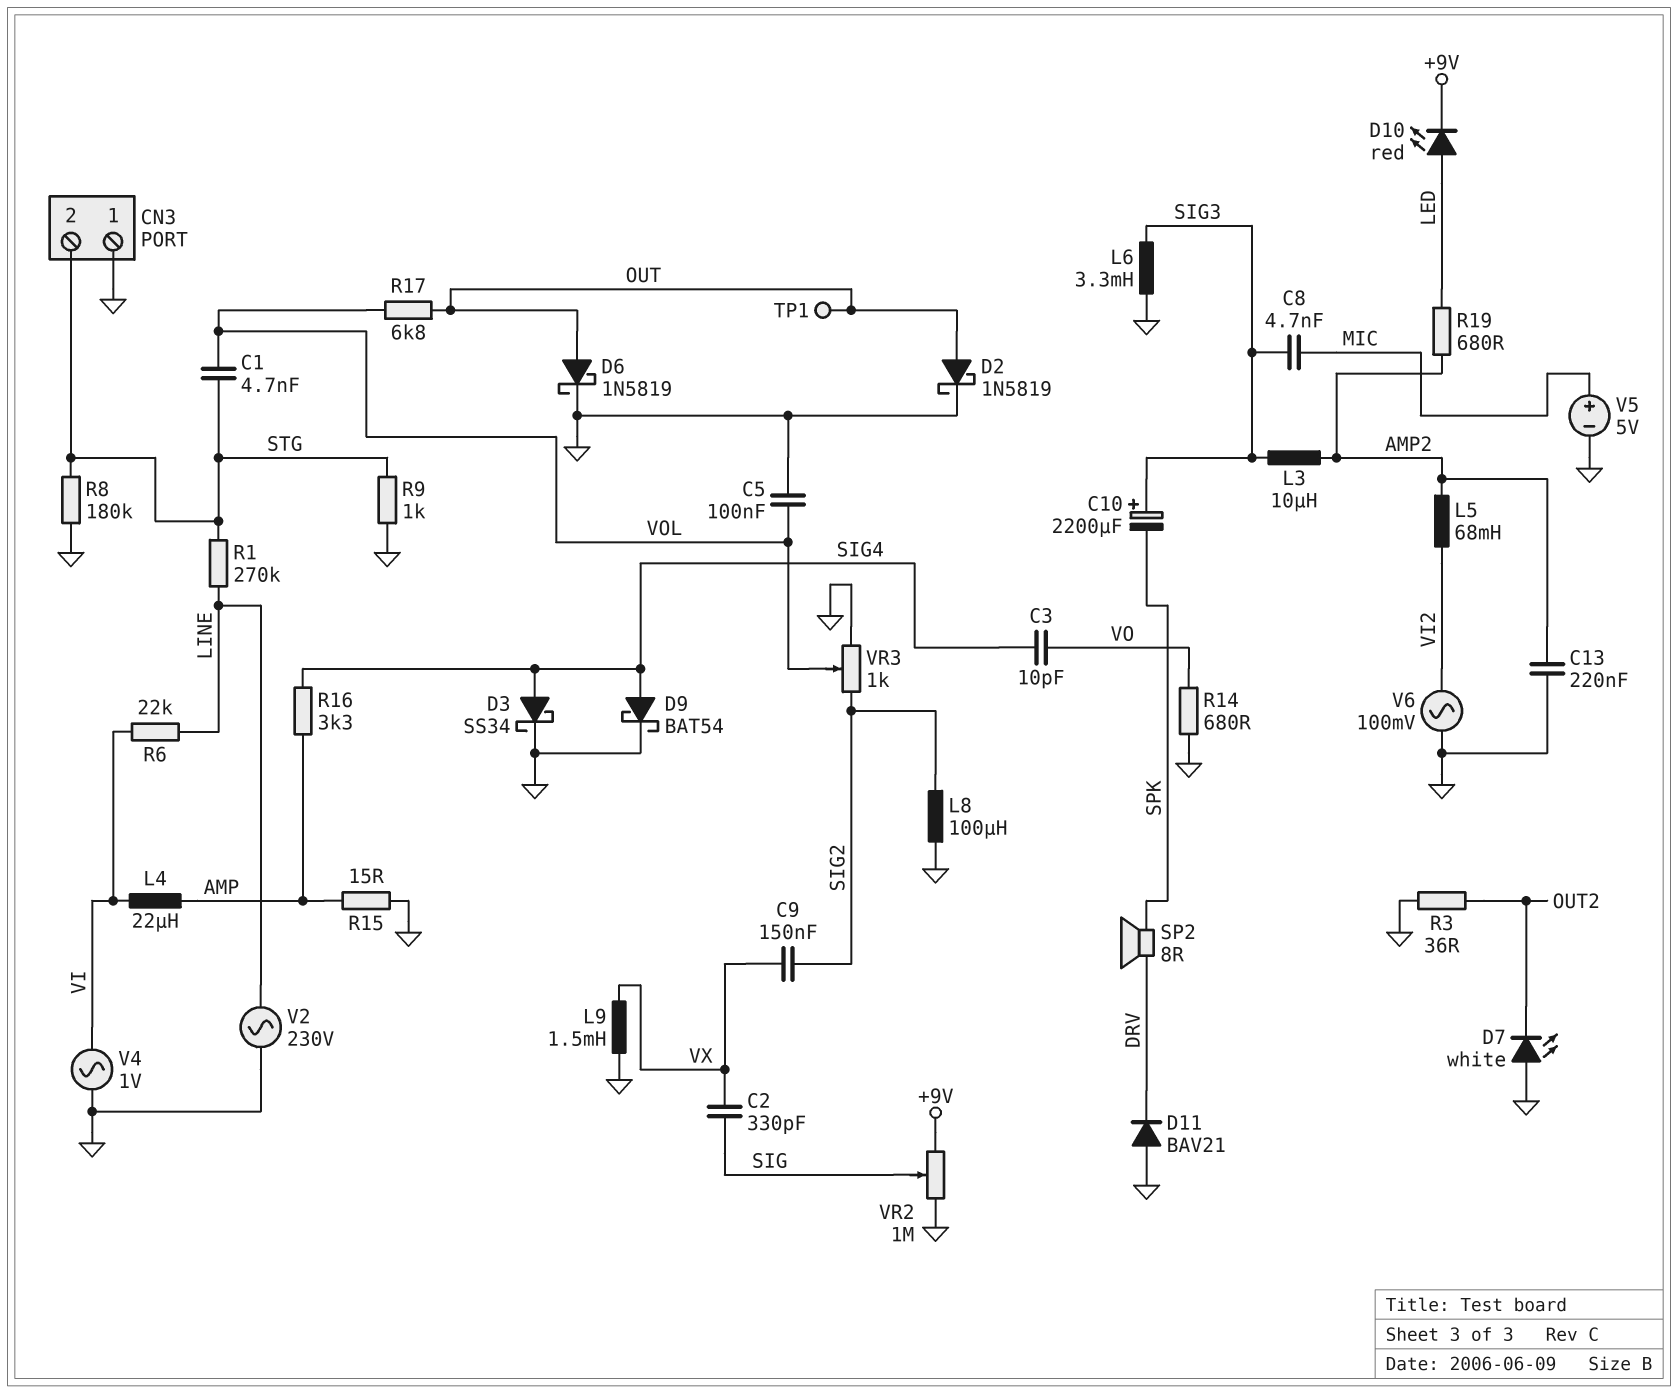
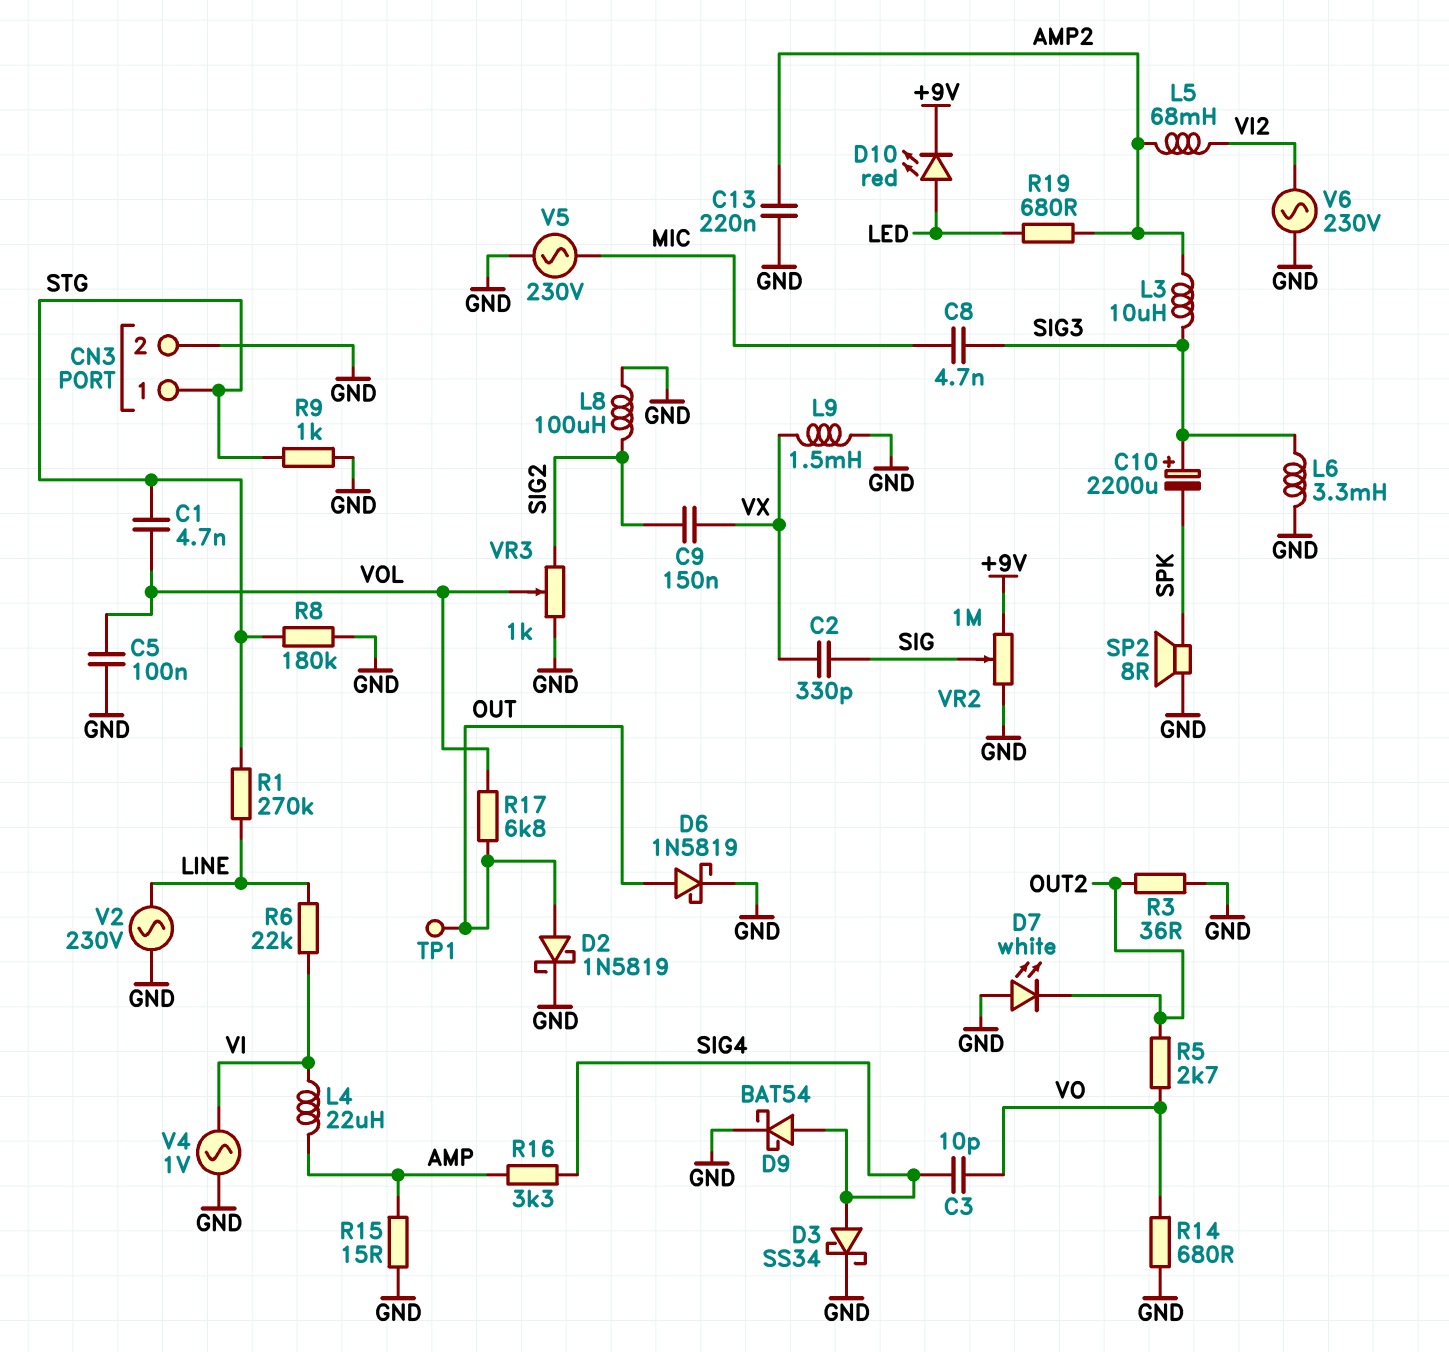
CN3 pin 1: GND -> STG
CN3 pin 2: STG -> GND
D11: diode BAV21 (A GND, K DRV) -> none
R5: none -> 2.7k (OUT2, VO)
SP2: speaker 8R (DRV, SPK) -> speaker 8R (GND, SPK)
V5: 5V (plus MIC, minus GND) -> AC 230V (GND, MIC)
V6: AC 100mV (GND, VI2) -> AC 230V (GND, VI2)

